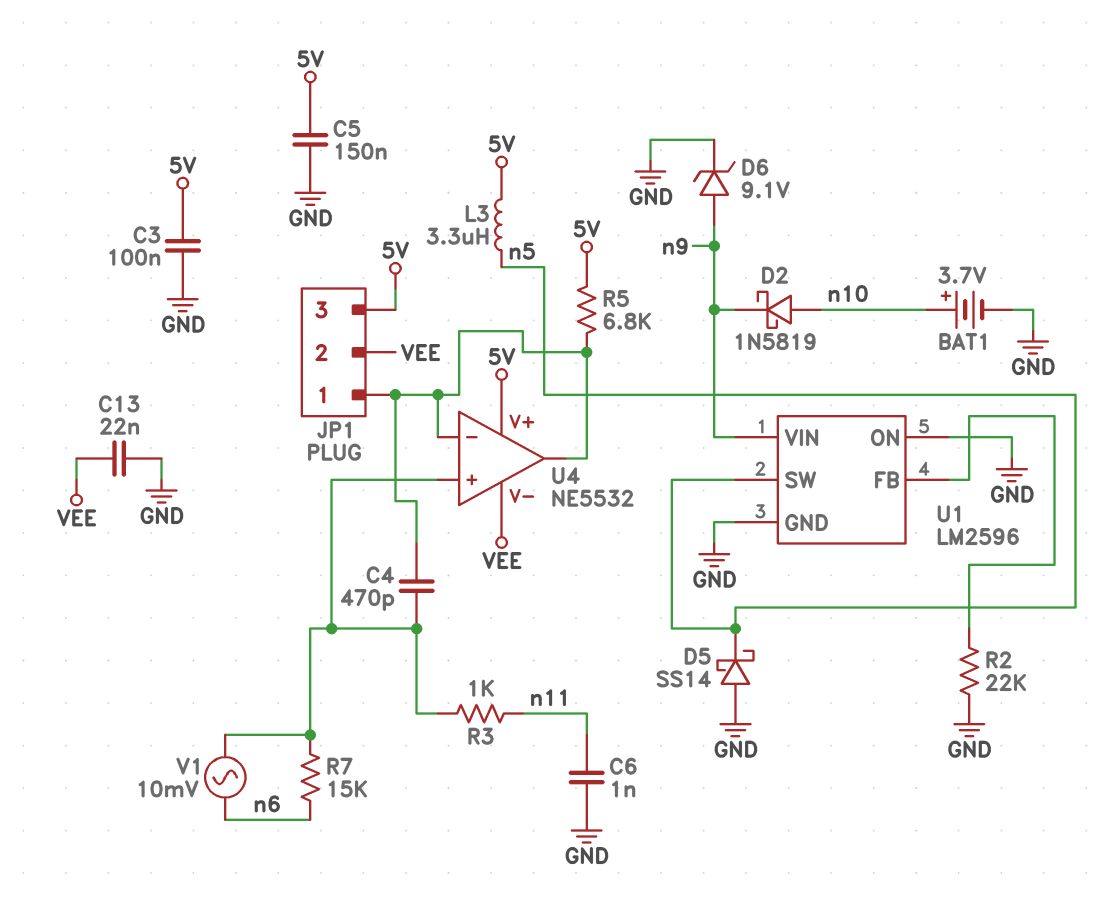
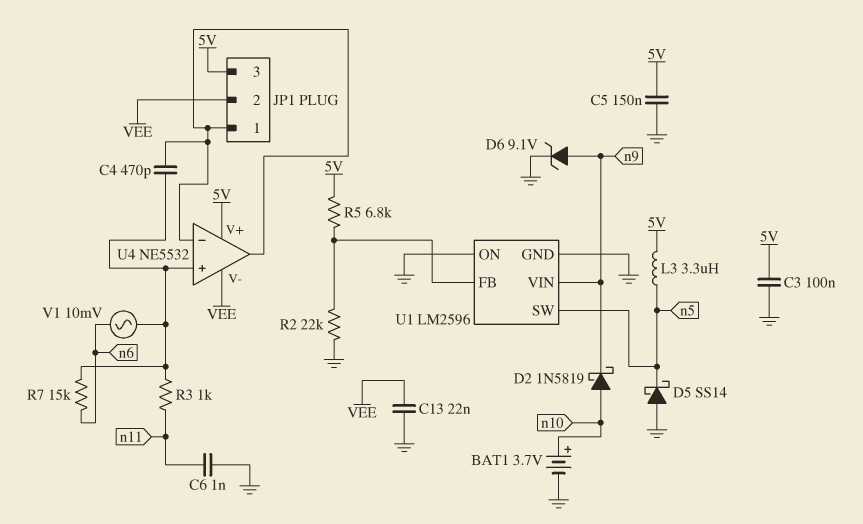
R5: 6.8k (5V, JP1/1) -> 6.8k (5V, U1/FB)

